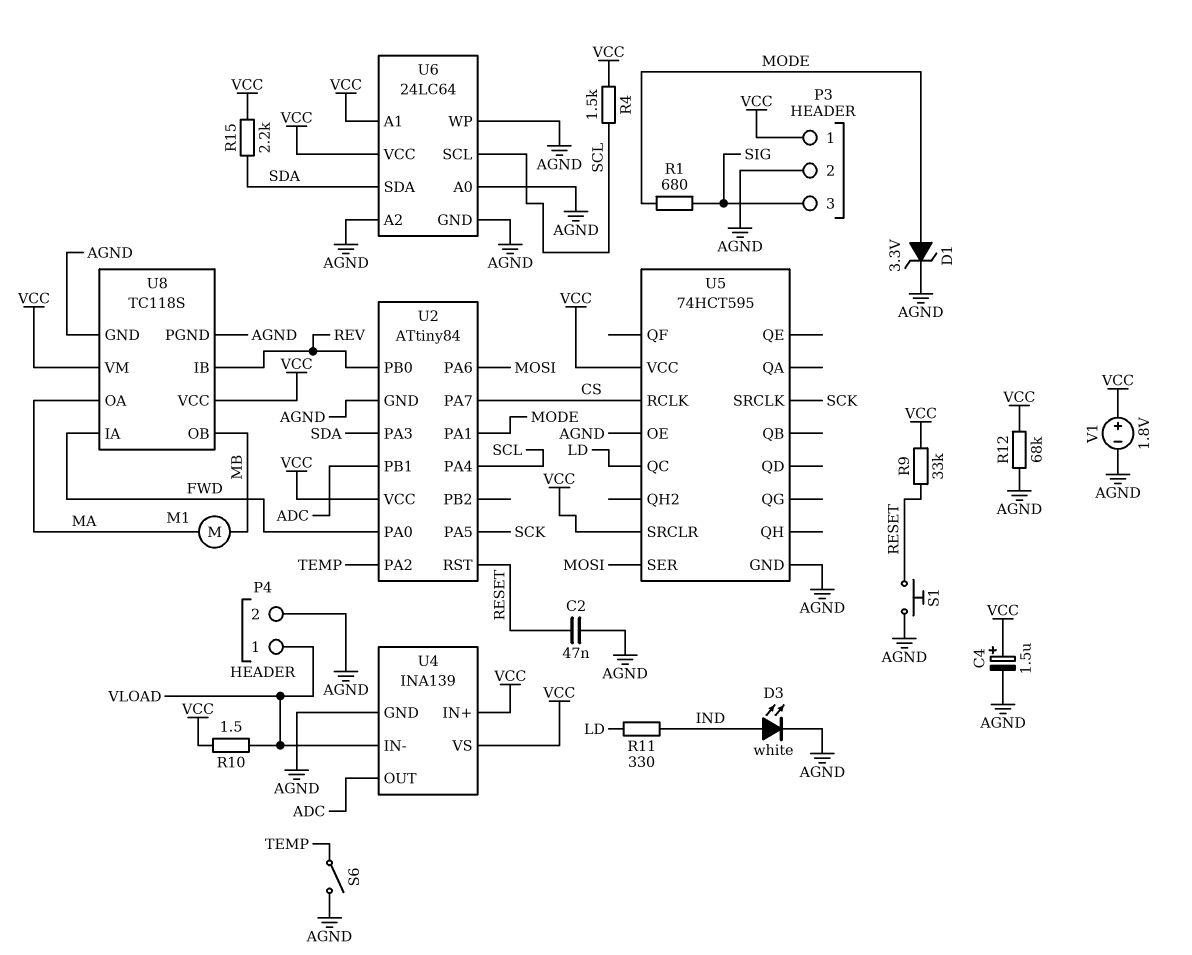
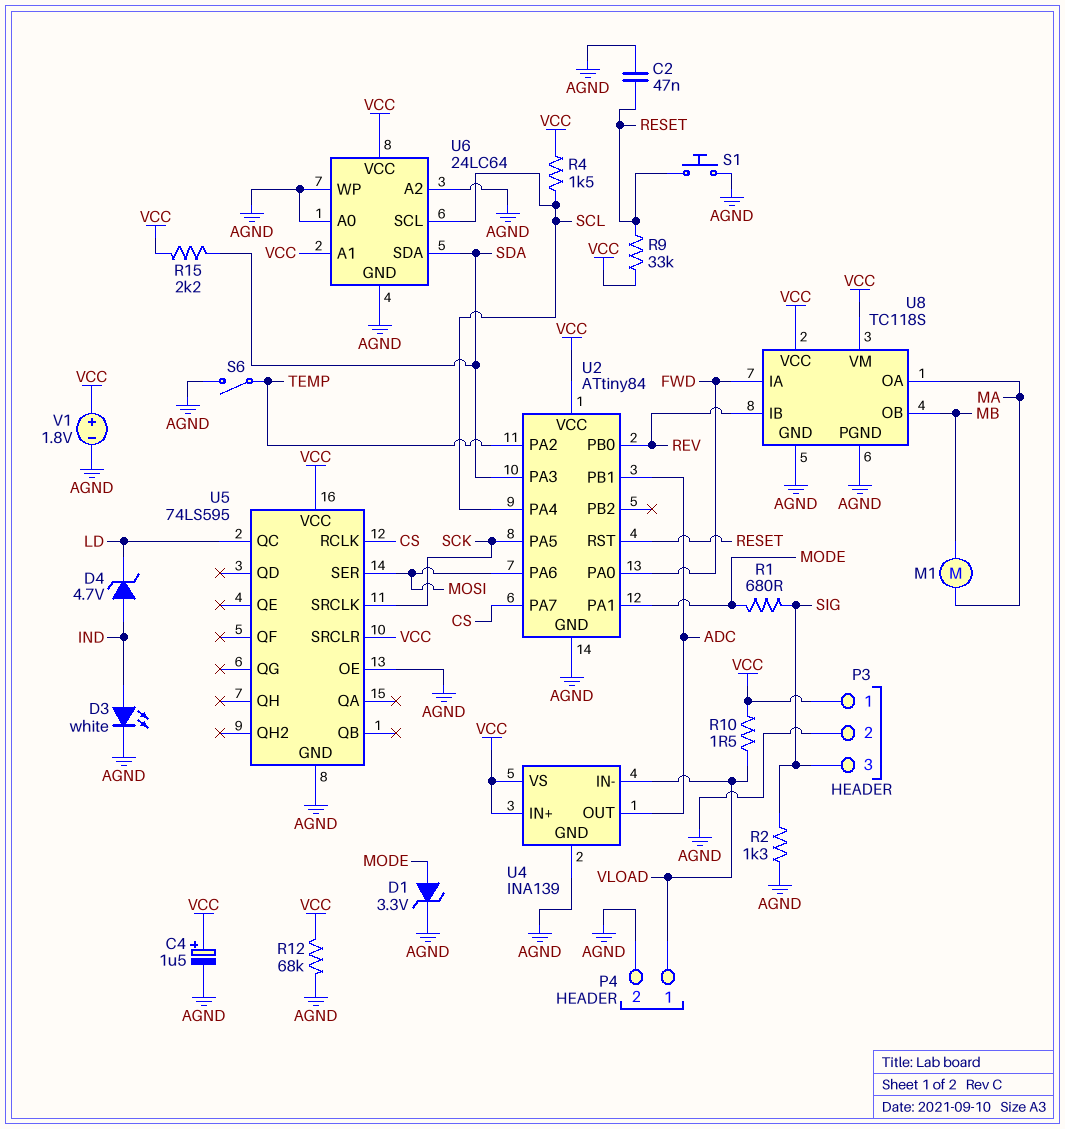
D4: none -> zener 4.7V (A IND, K LD)
R2: none -> 1.3k (AGND, SIG)
R11: 330 (IND, LD) -> none
U5: 74HCT595 -> 74LS595

